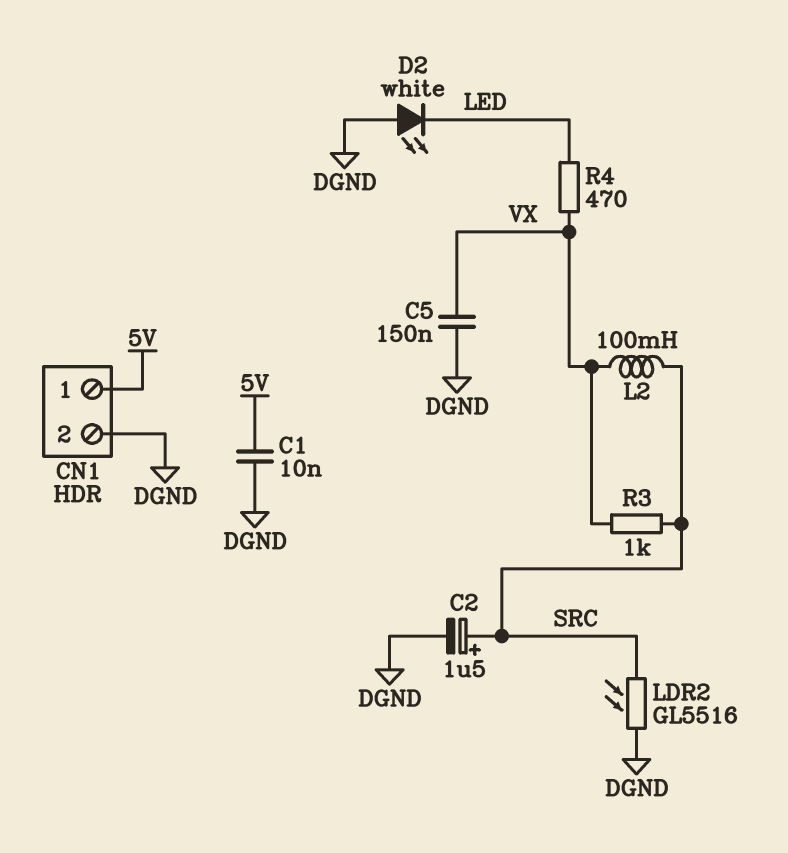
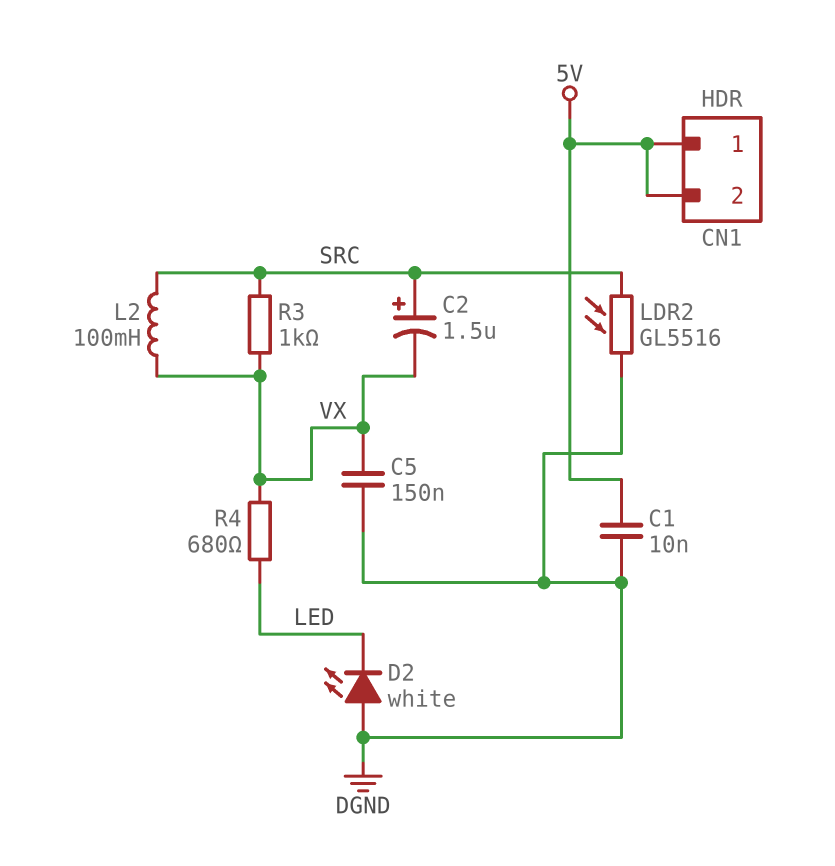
C2: 1.5uF (plus SRC, minus DGND) -> 1.5uF (plus SRC, minus VX)
CN1 pin 2: DGND -> 5V
R4: 470 (LED, VX) -> 680 (LED, VX)

